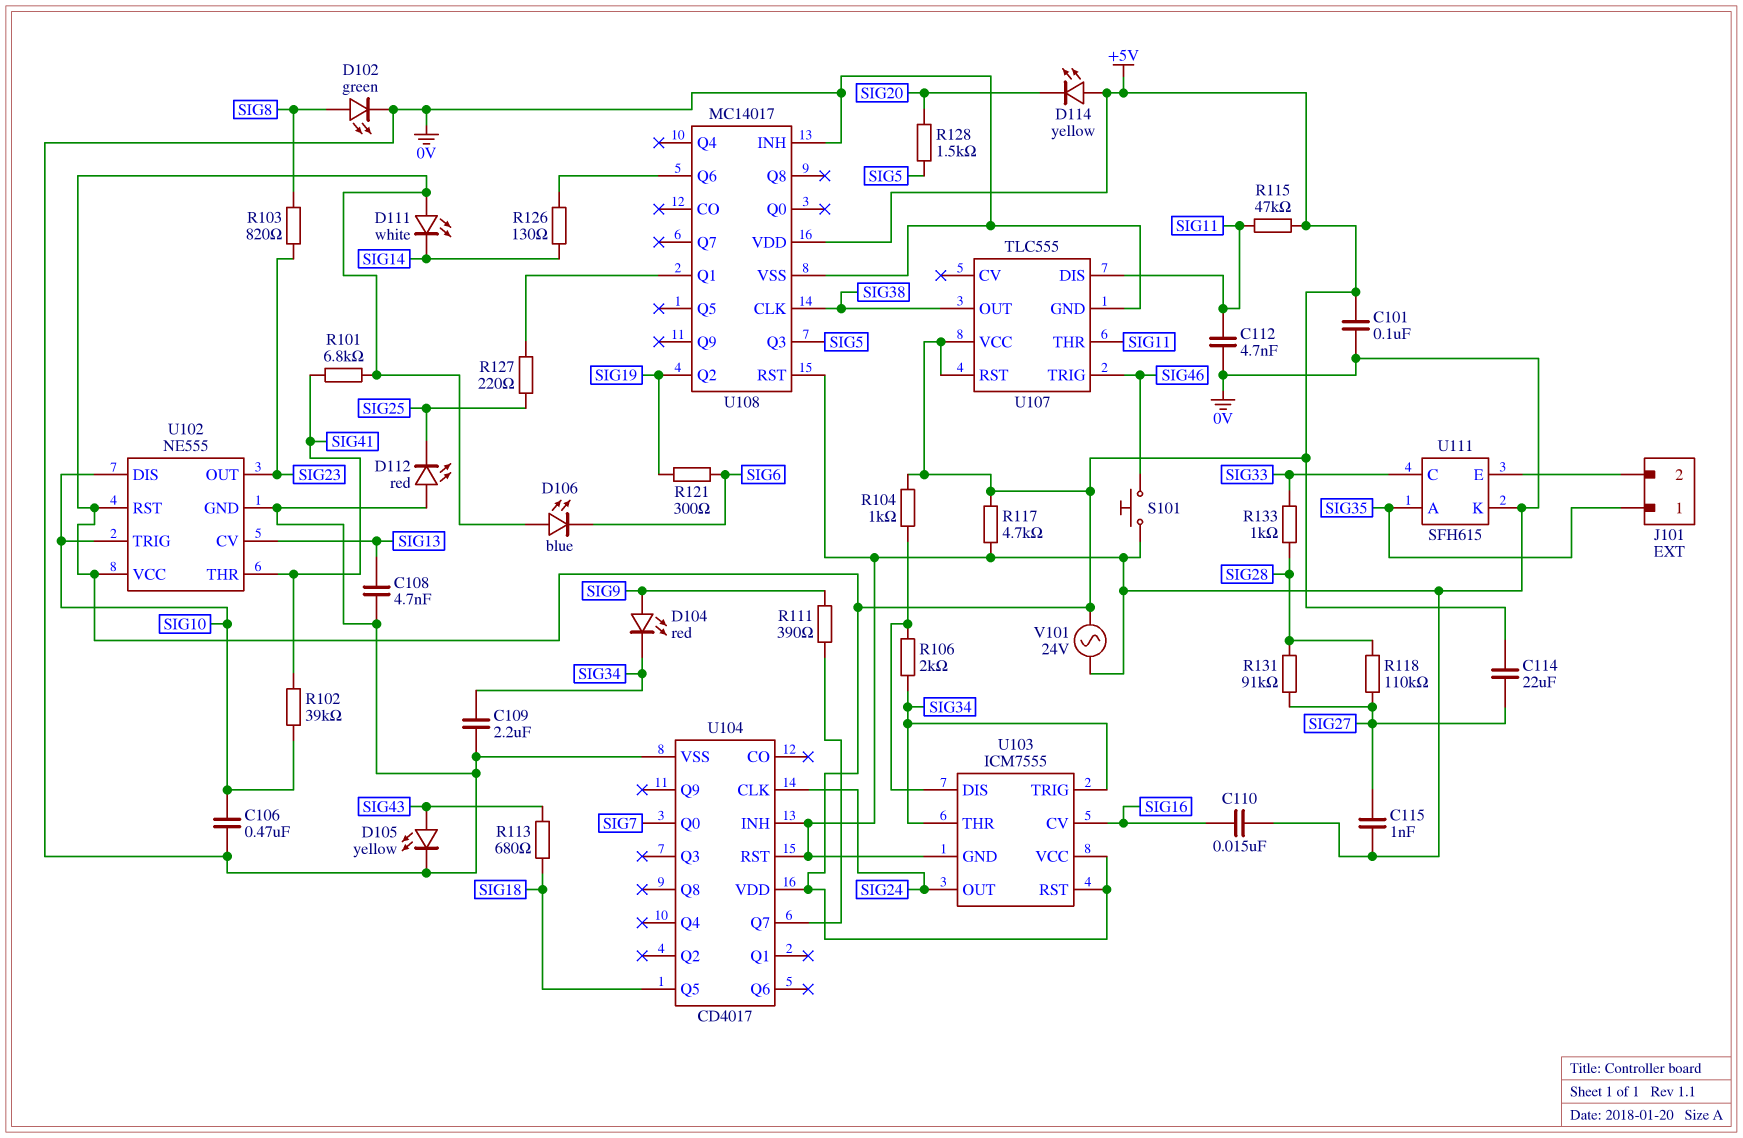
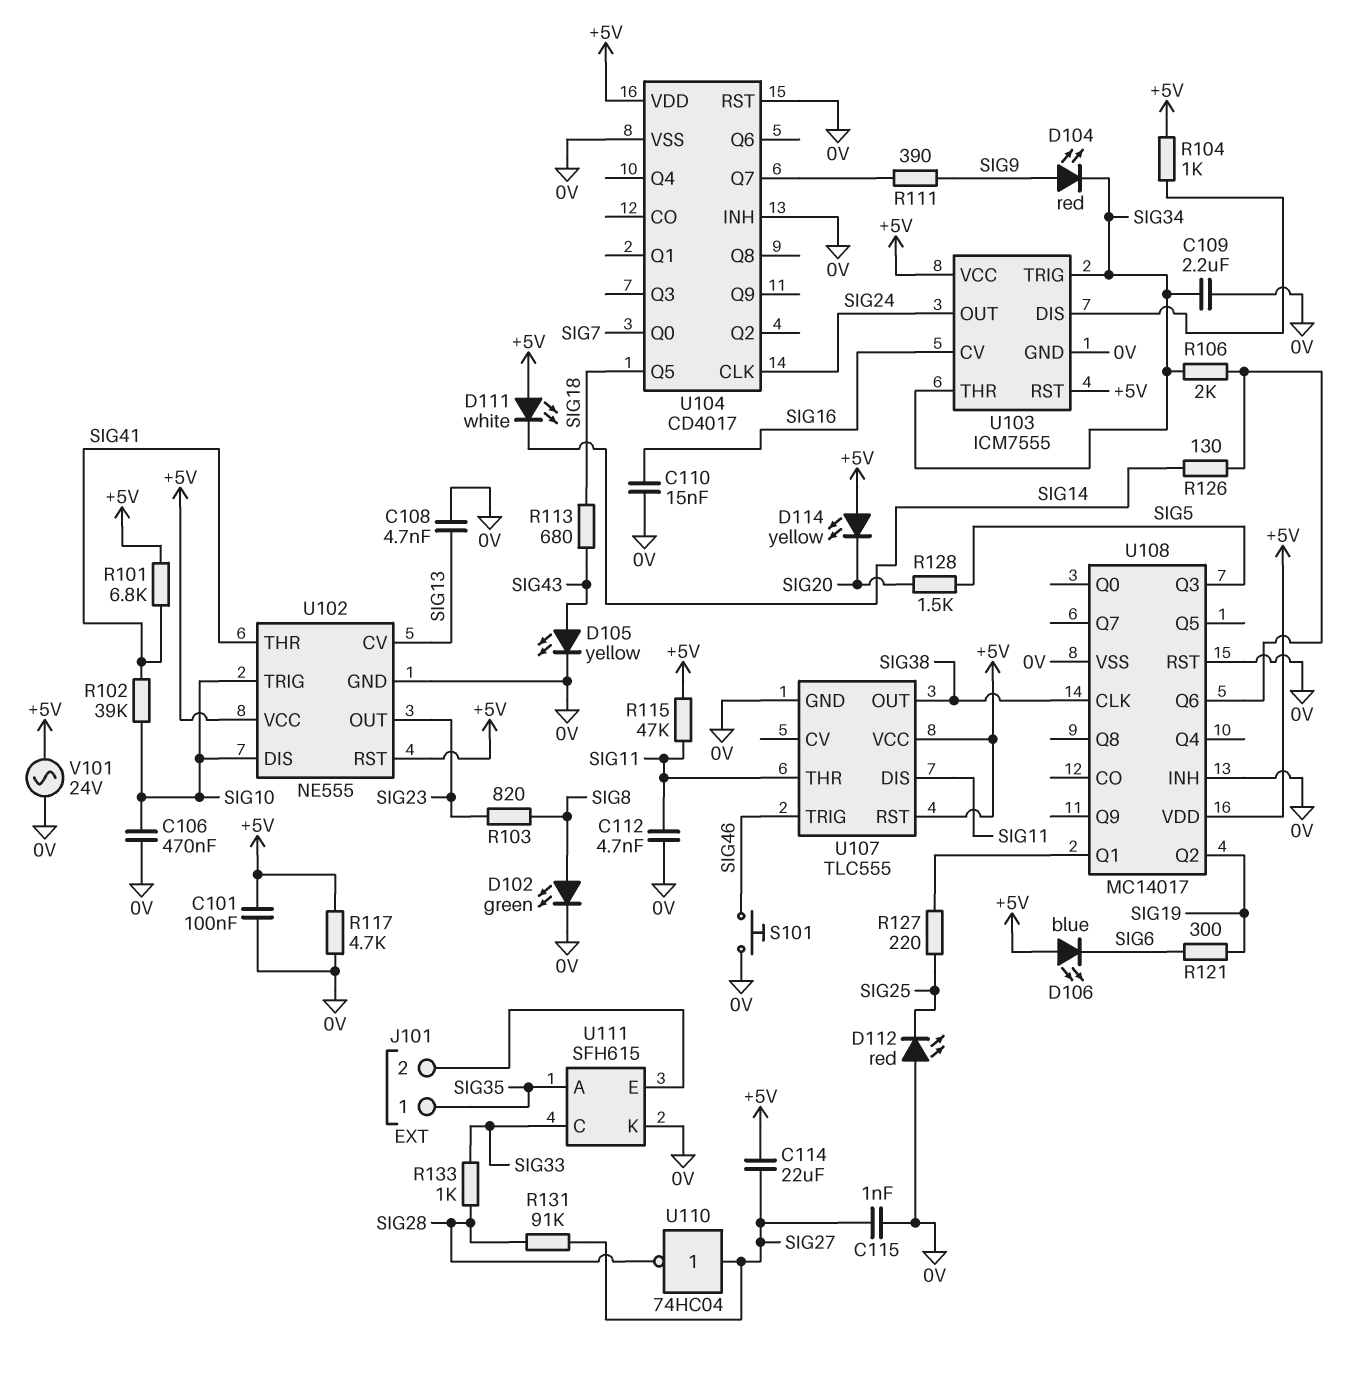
R106: 2k (SIG34, U103/DIS) -> 2k (SIG34, U108/Q6)
R118: 110k (SIG27, SIG28) -> none
U110: none -> NOT 74HC04 (in SIG27, out SIG28)

